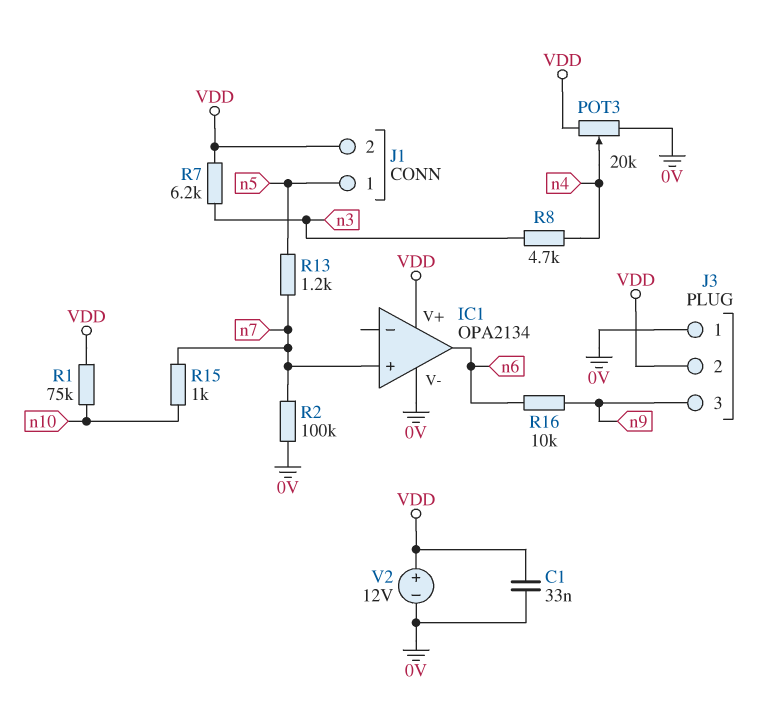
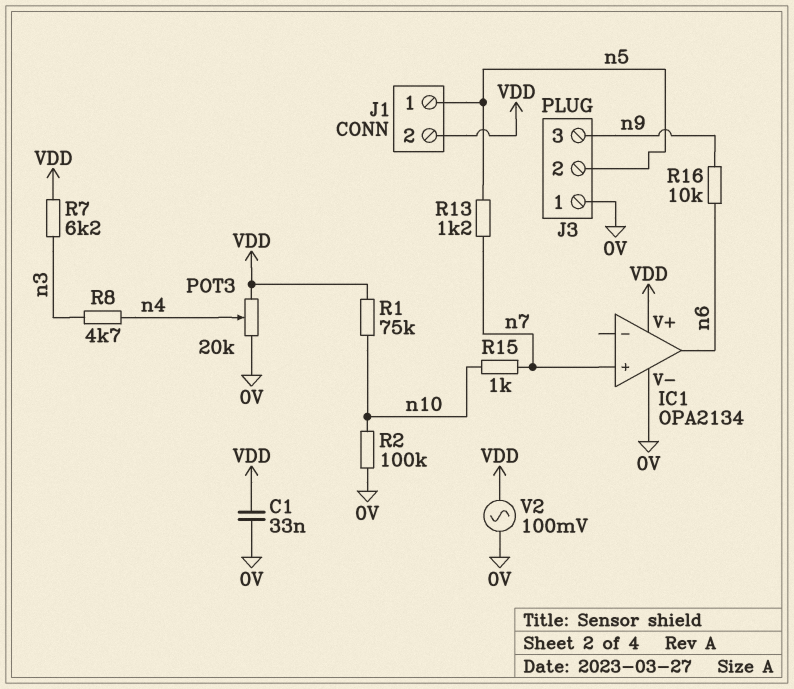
J3 pin 2: VDD -> n5
R2: 100k (0V, n7) -> 100k (0V, n10)
V2: 12V (plus VDD, minus 0V) -> AC 100mV (0V, VDD)

